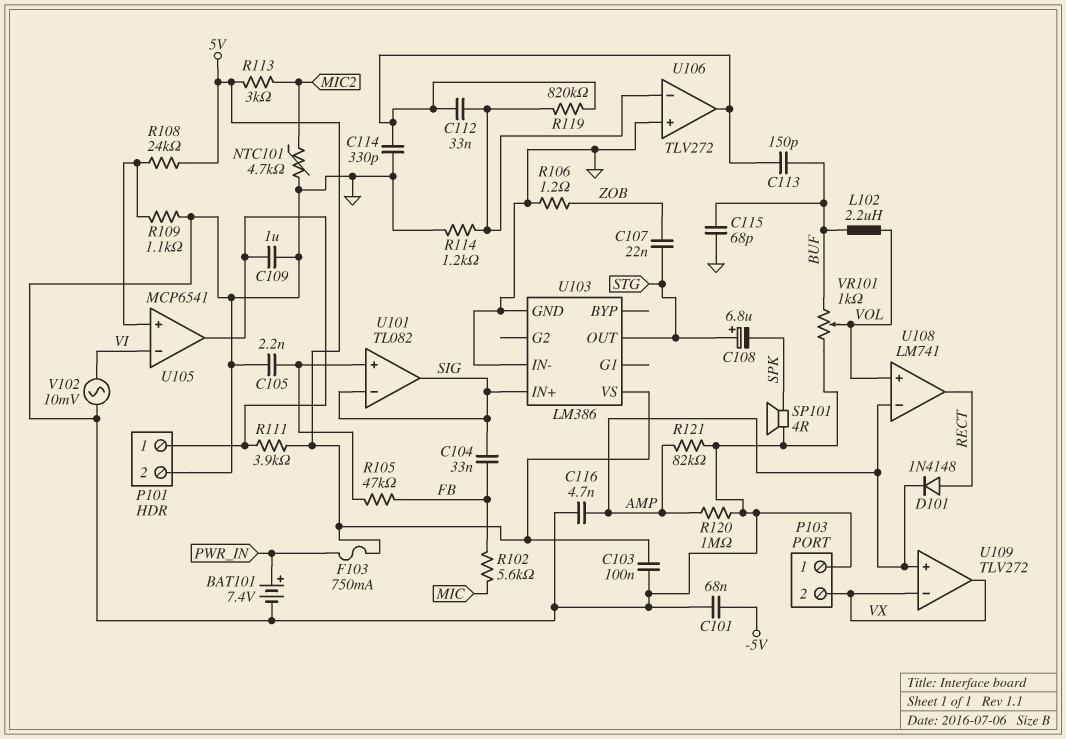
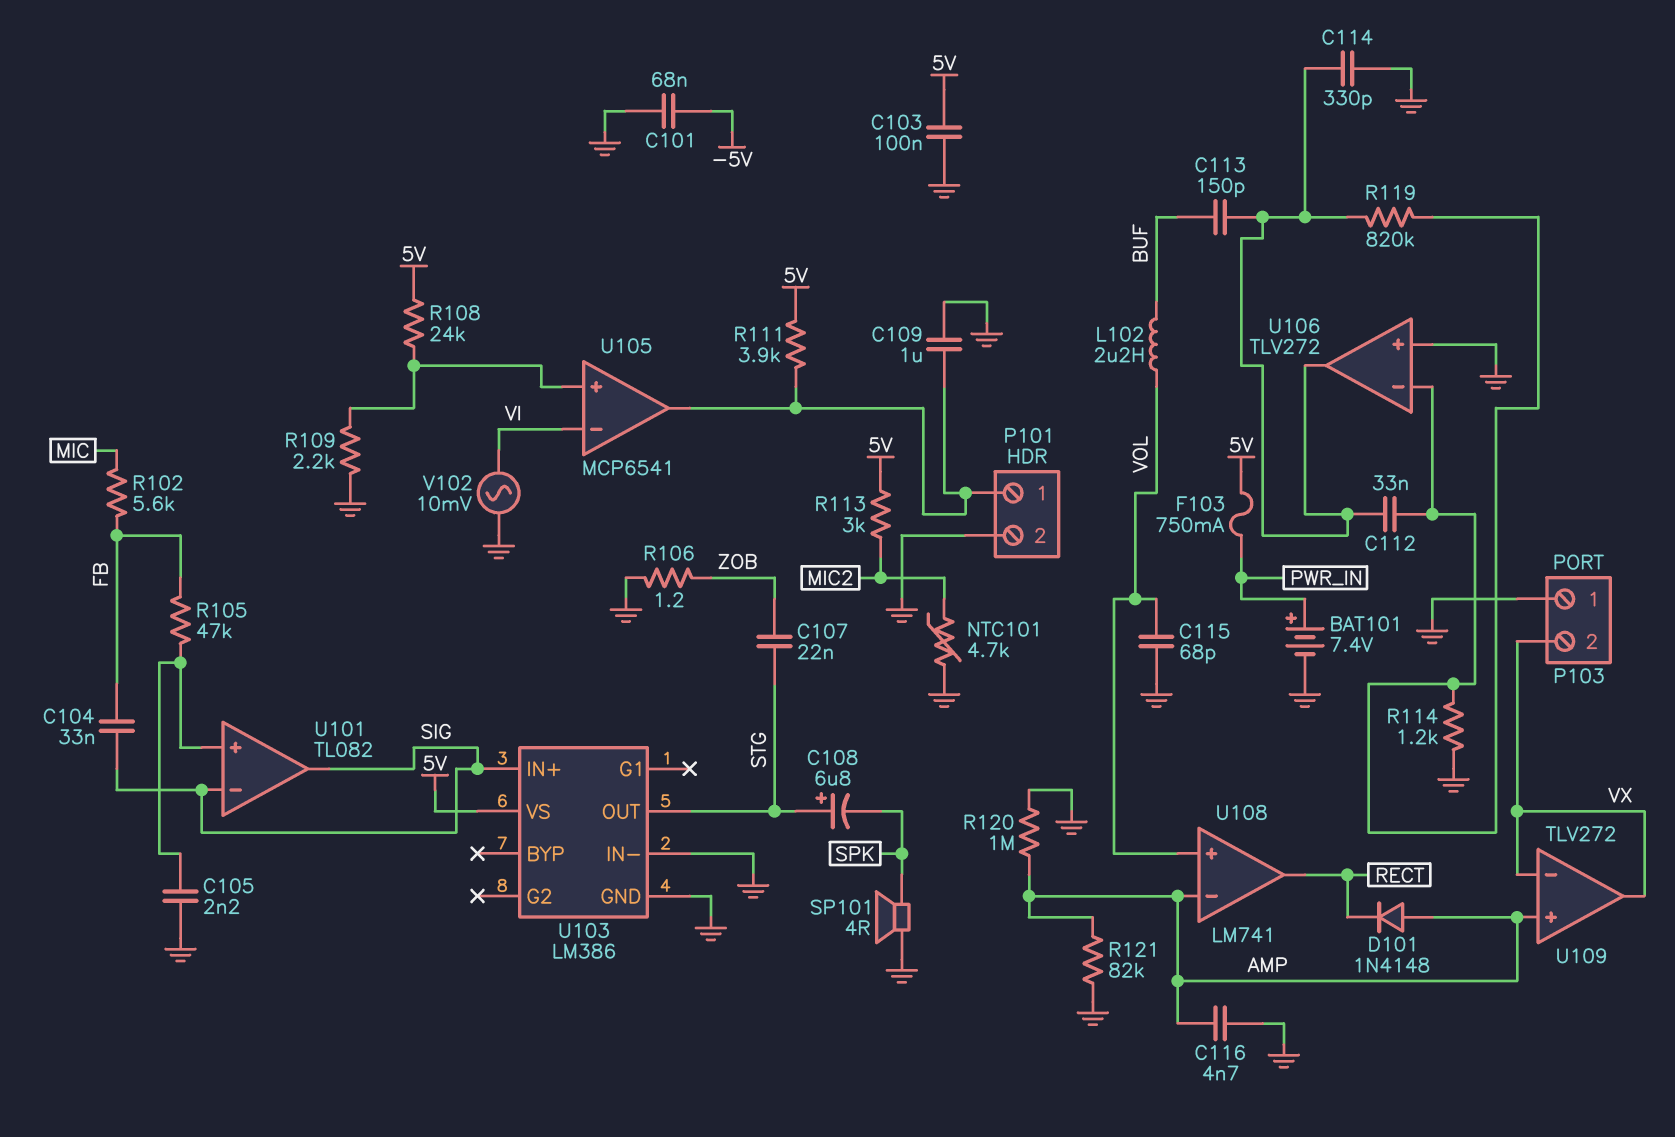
C115: 68pF (BUF, GND) -> 68pF (GND, VOL)
D101: diode 1N4148 (A RECT, K AMP) -> diode 1N4148 (A AMP, K RECT)
R109: 1.1k (GND, U105/in+) -> 2.2k (GND, U105/in+)
VR101: 1k (BUF, GND, wiper VOL) -> none

